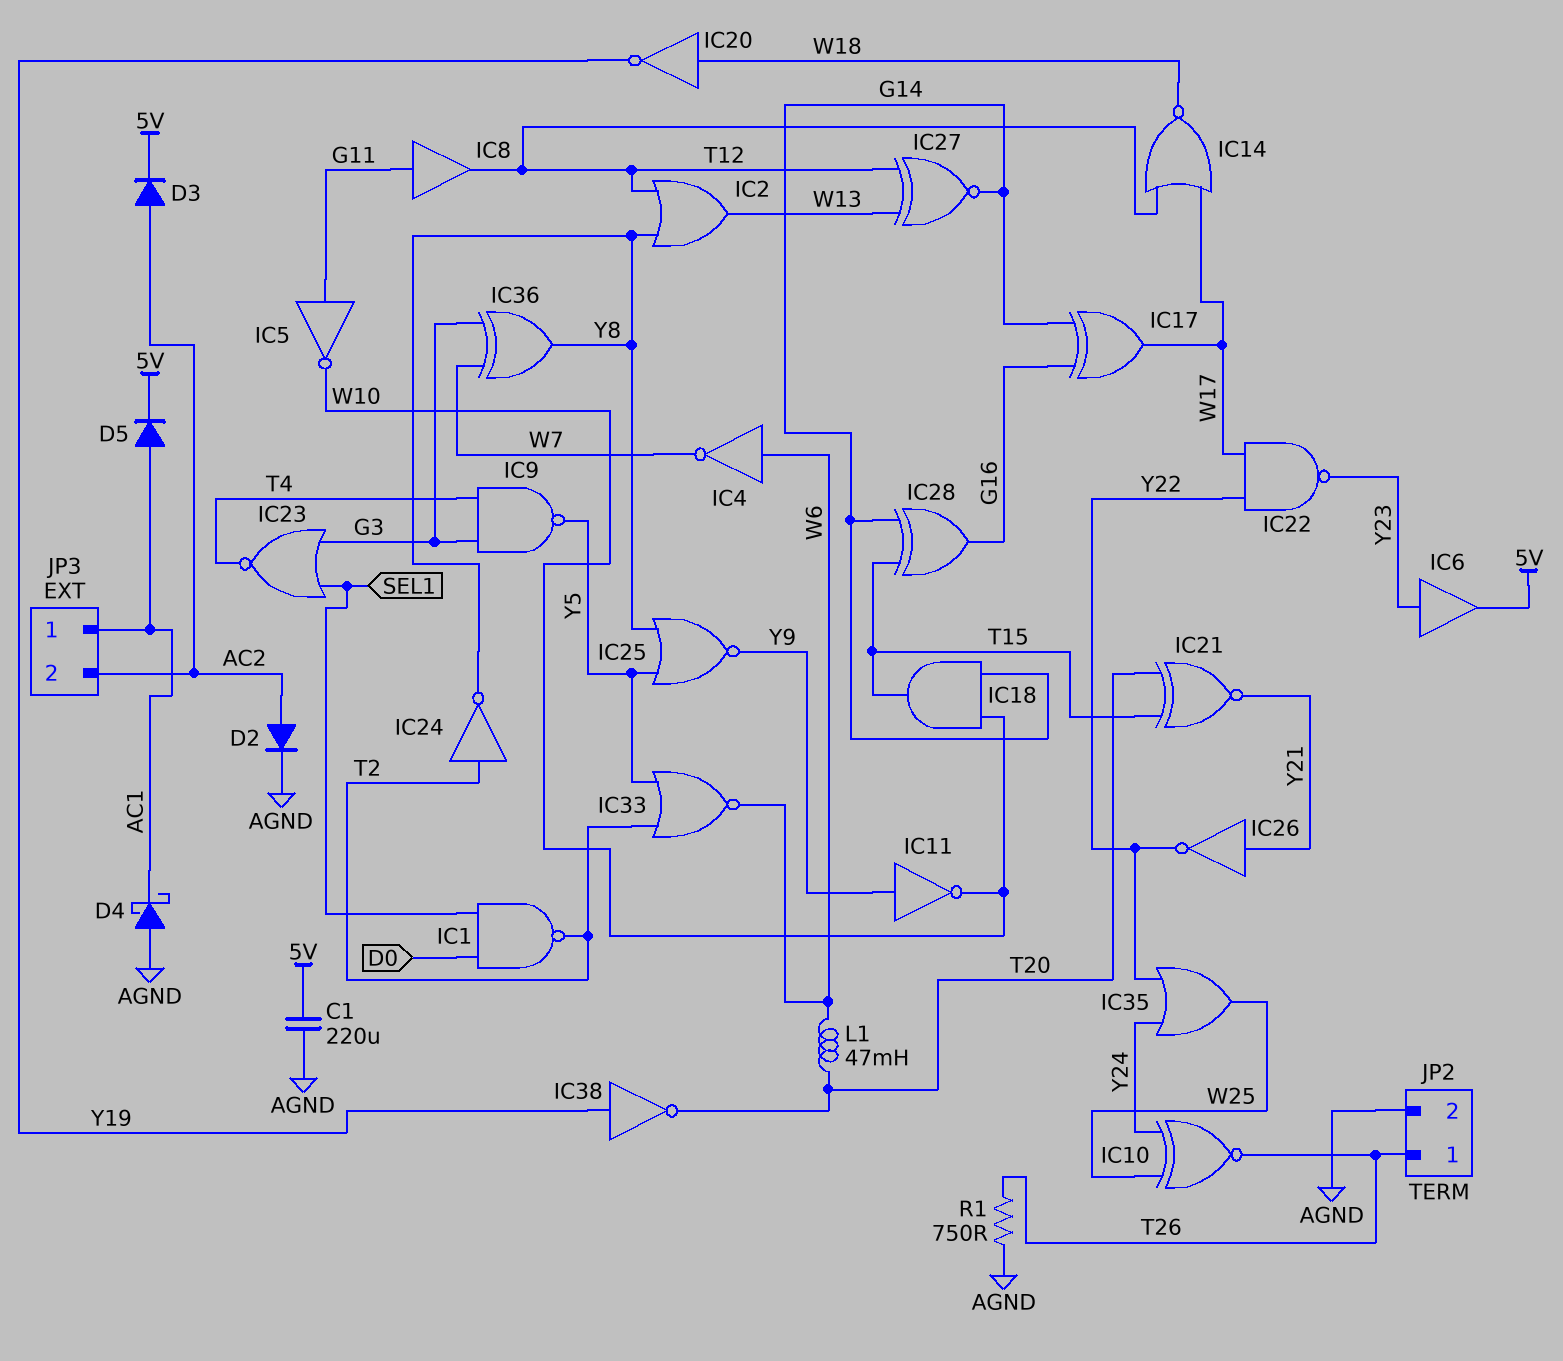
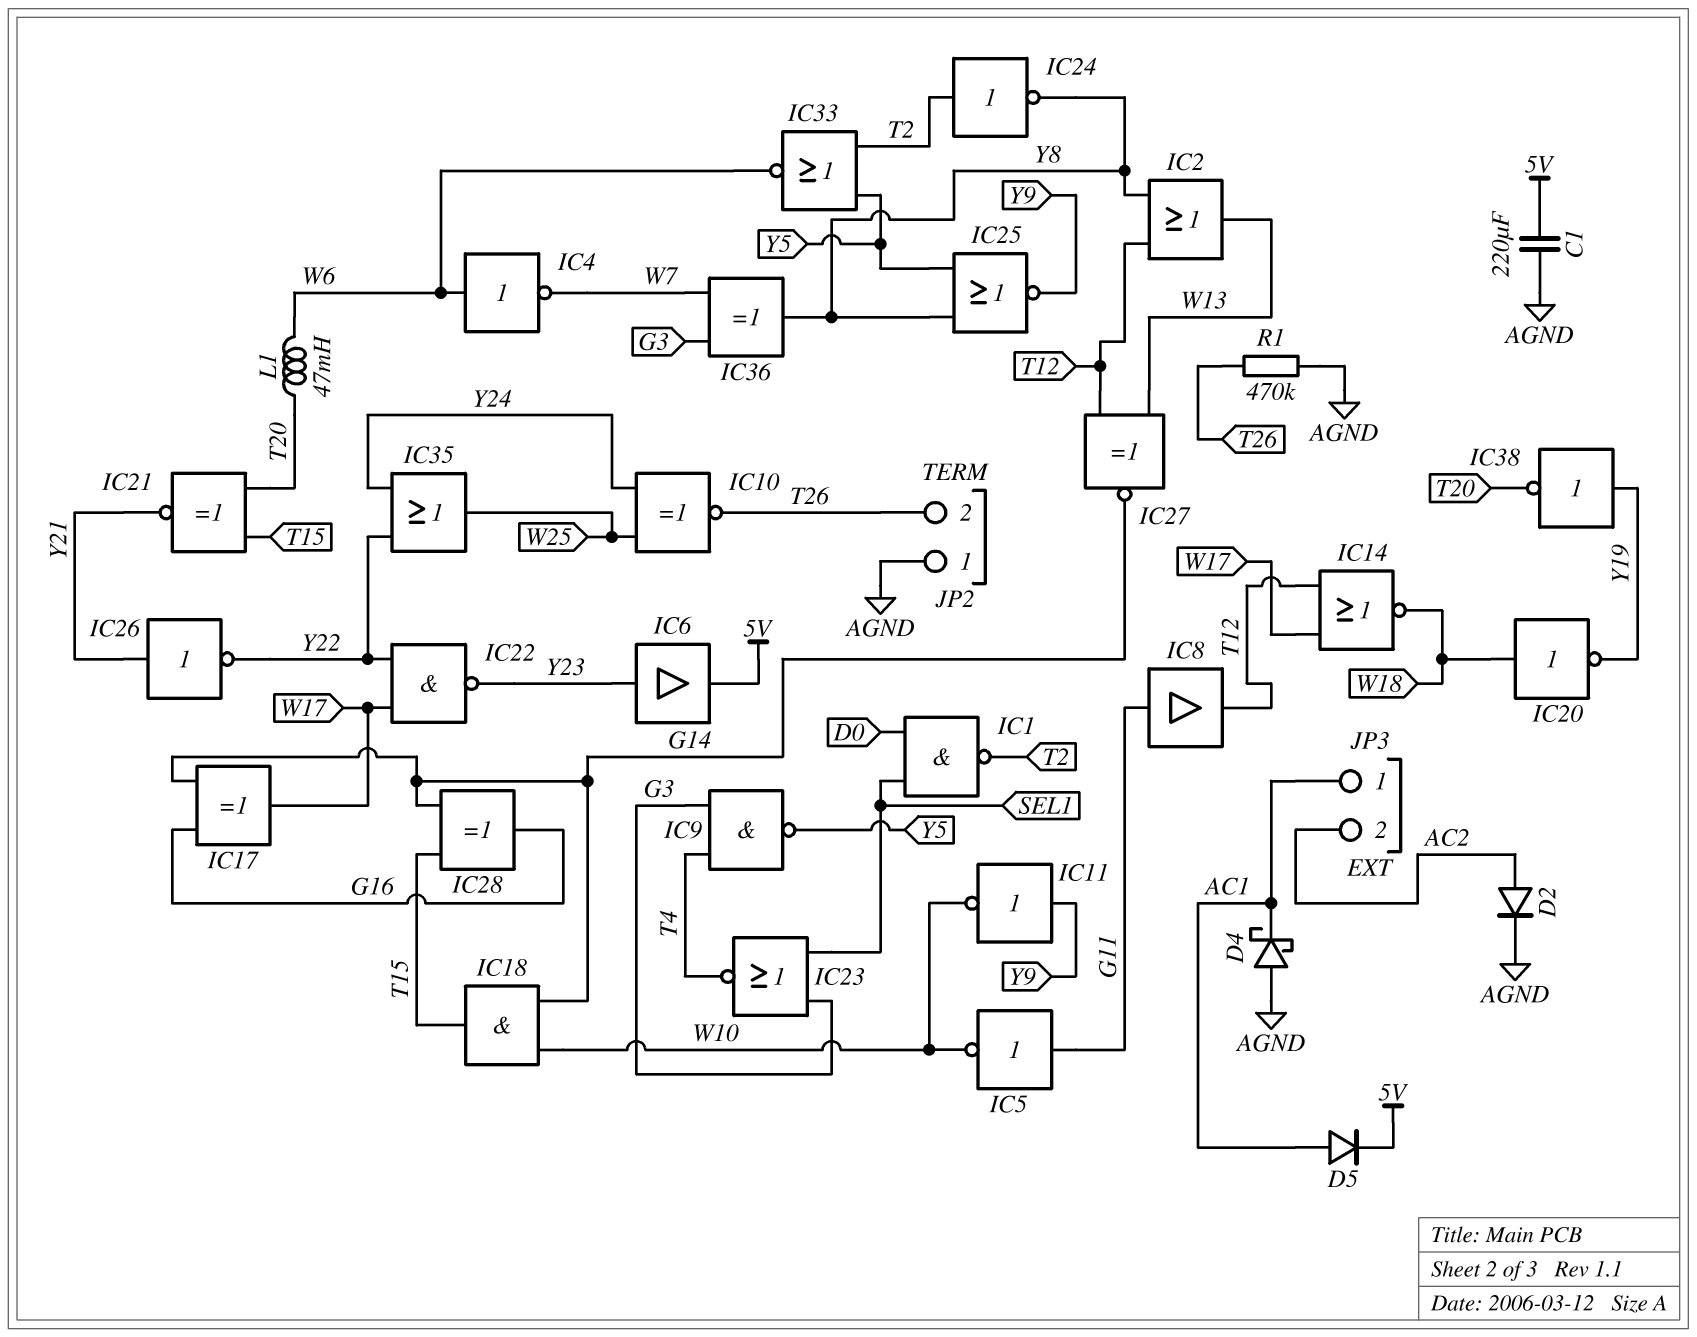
D3: diode (A AC2, K 5V) -> none
JP2 pin 1: T26 -> AGND
JP2 pin 2: AGND -> T26
R1: 750 (AGND, T26) -> 470k (AGND, T26)

